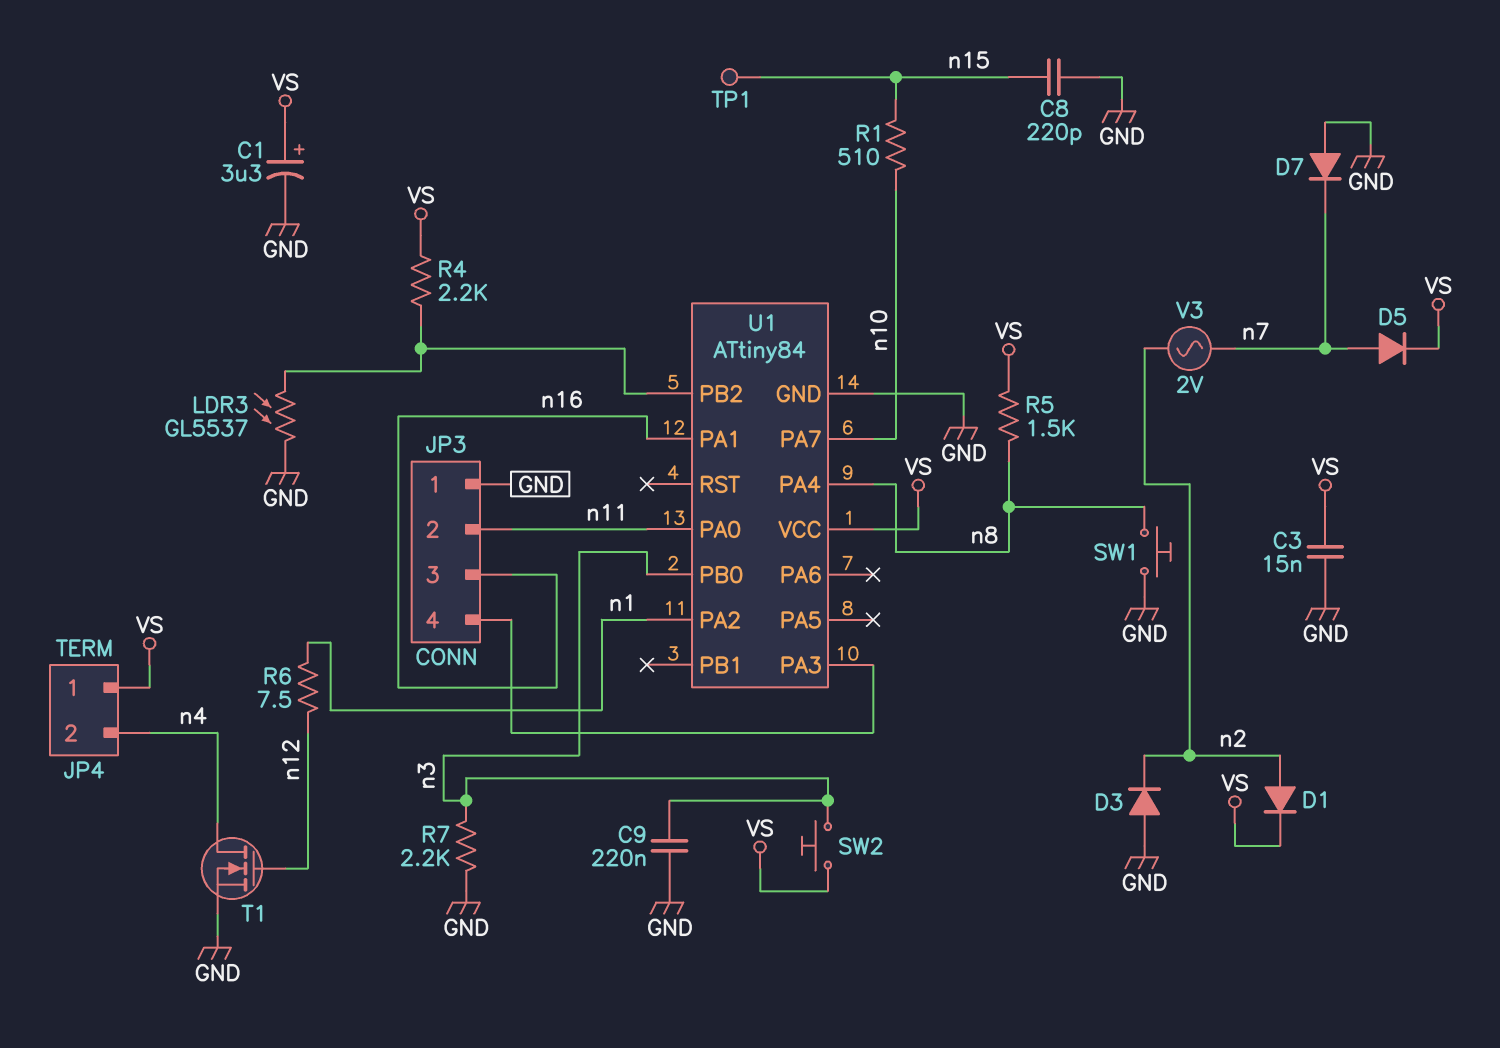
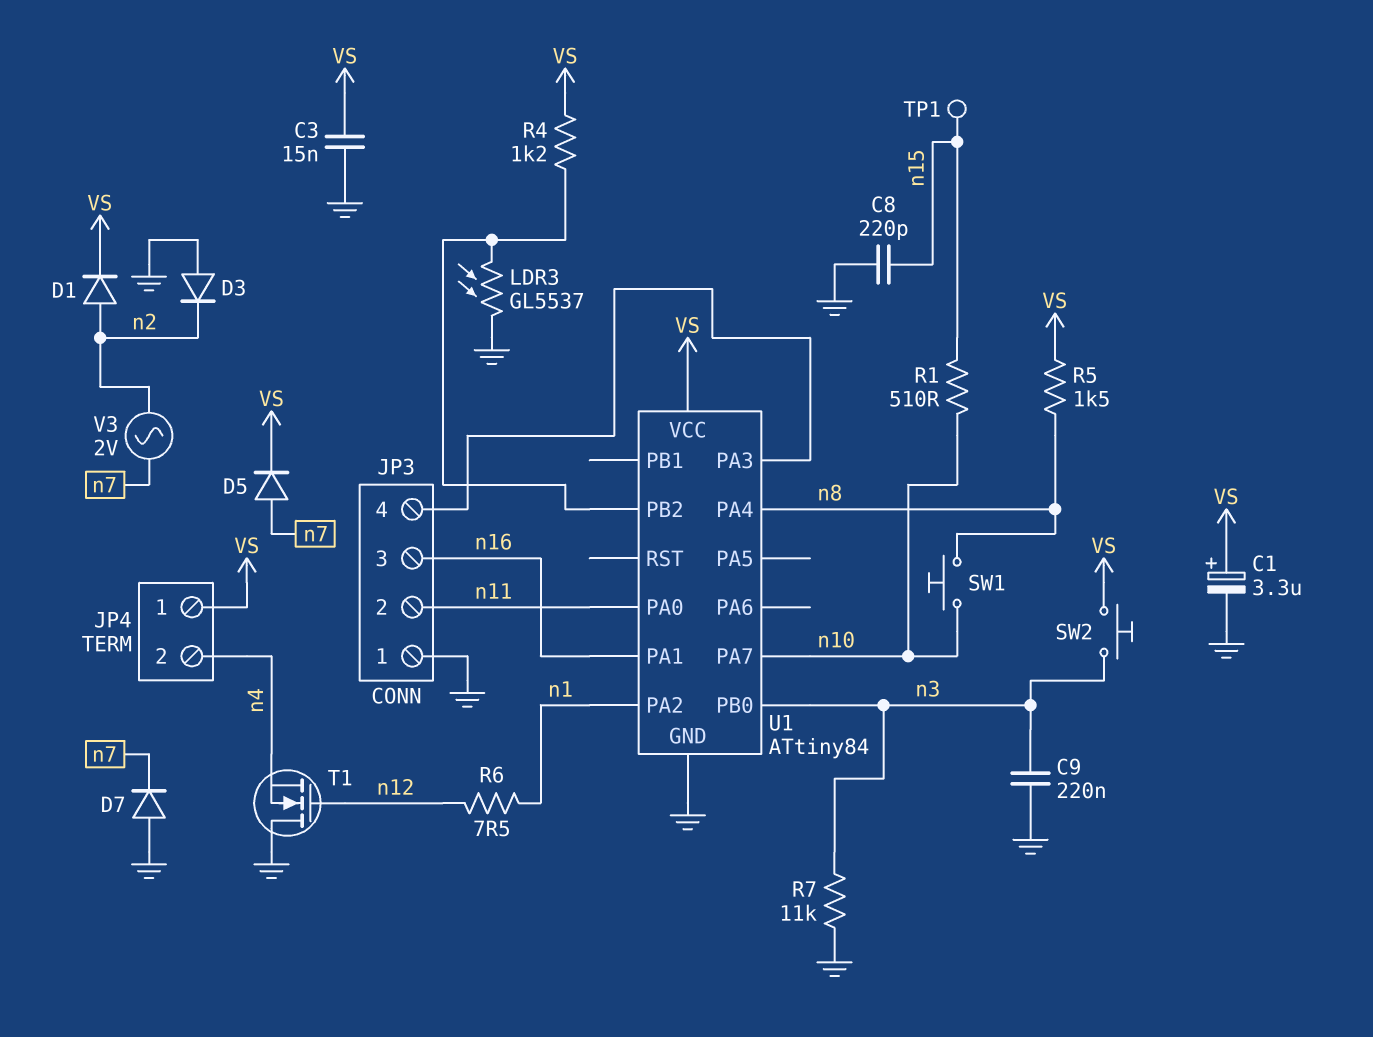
R4: 2.2k (U1/PB2, VS) -> 1.2k (U1/PB2, VS)
R7: 2.2k (GND, n3) -> 11k (GND, n3)
SW1: button (GND, n8) -> button (n8, n10)
T1: NMOS (G n12, D n4, S GND) -> NMOS (G n12, D GND, S n4)

